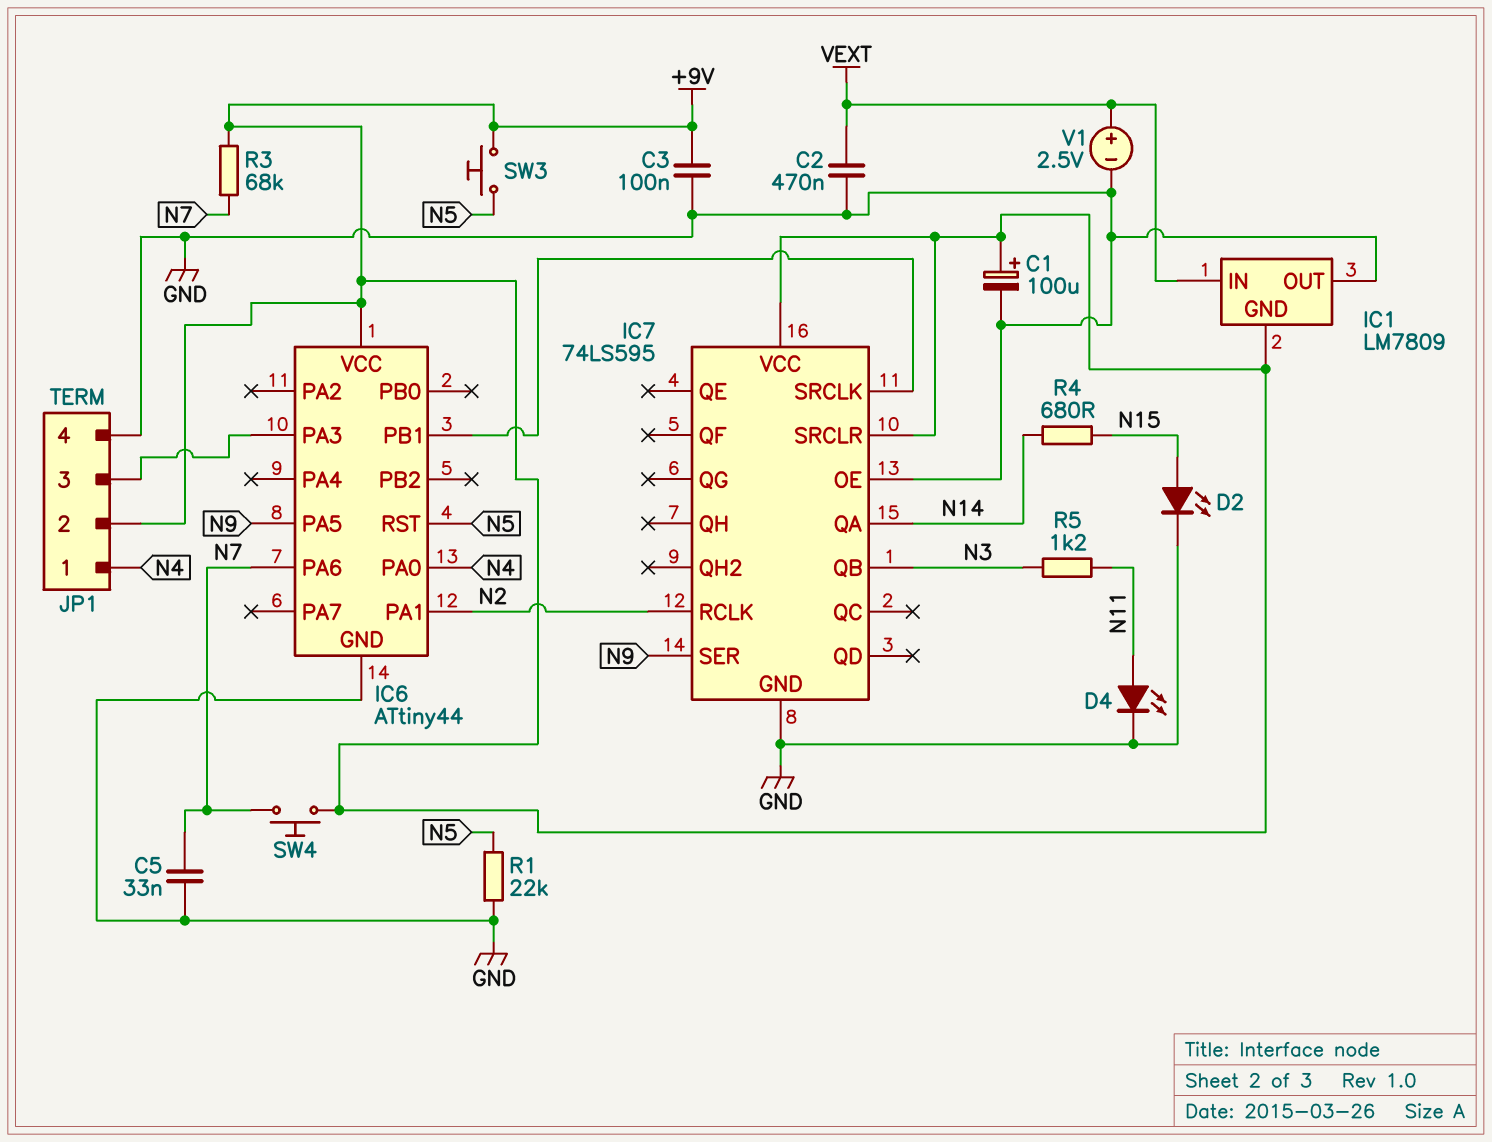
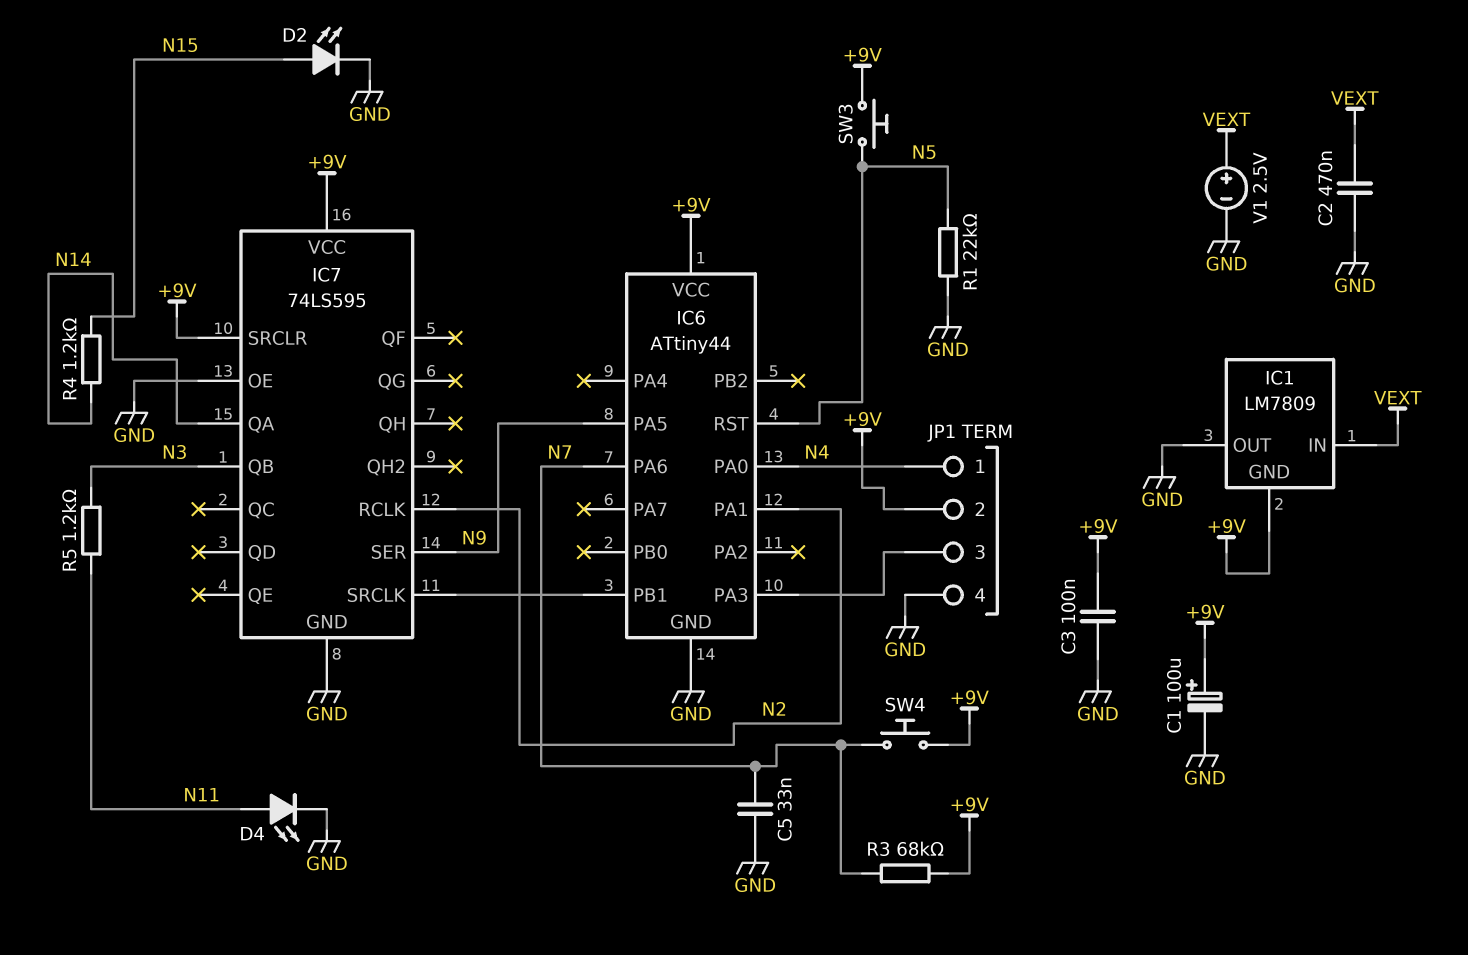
R4: 680 (N14, N15) -> 1.2k (N14, N15)

